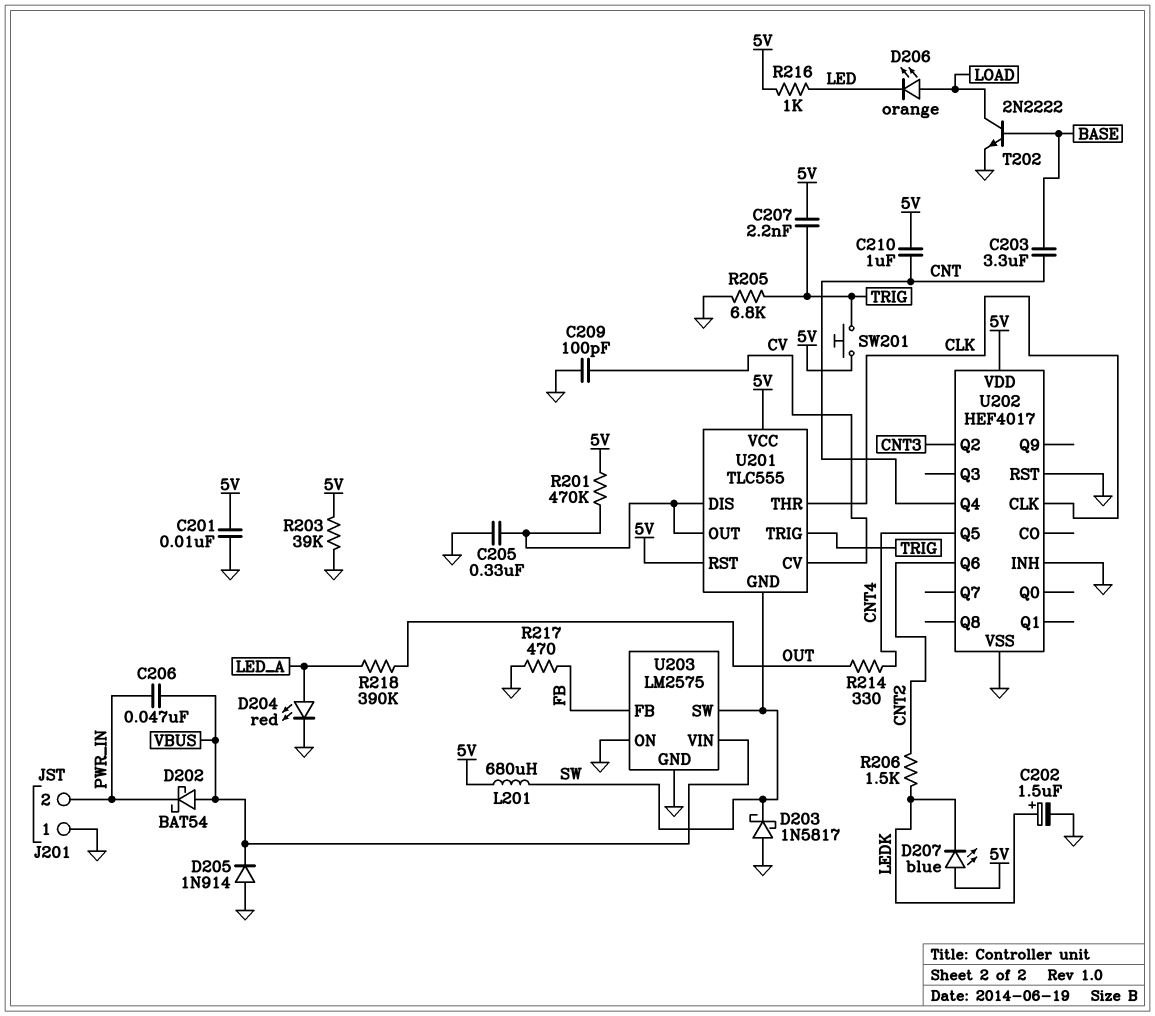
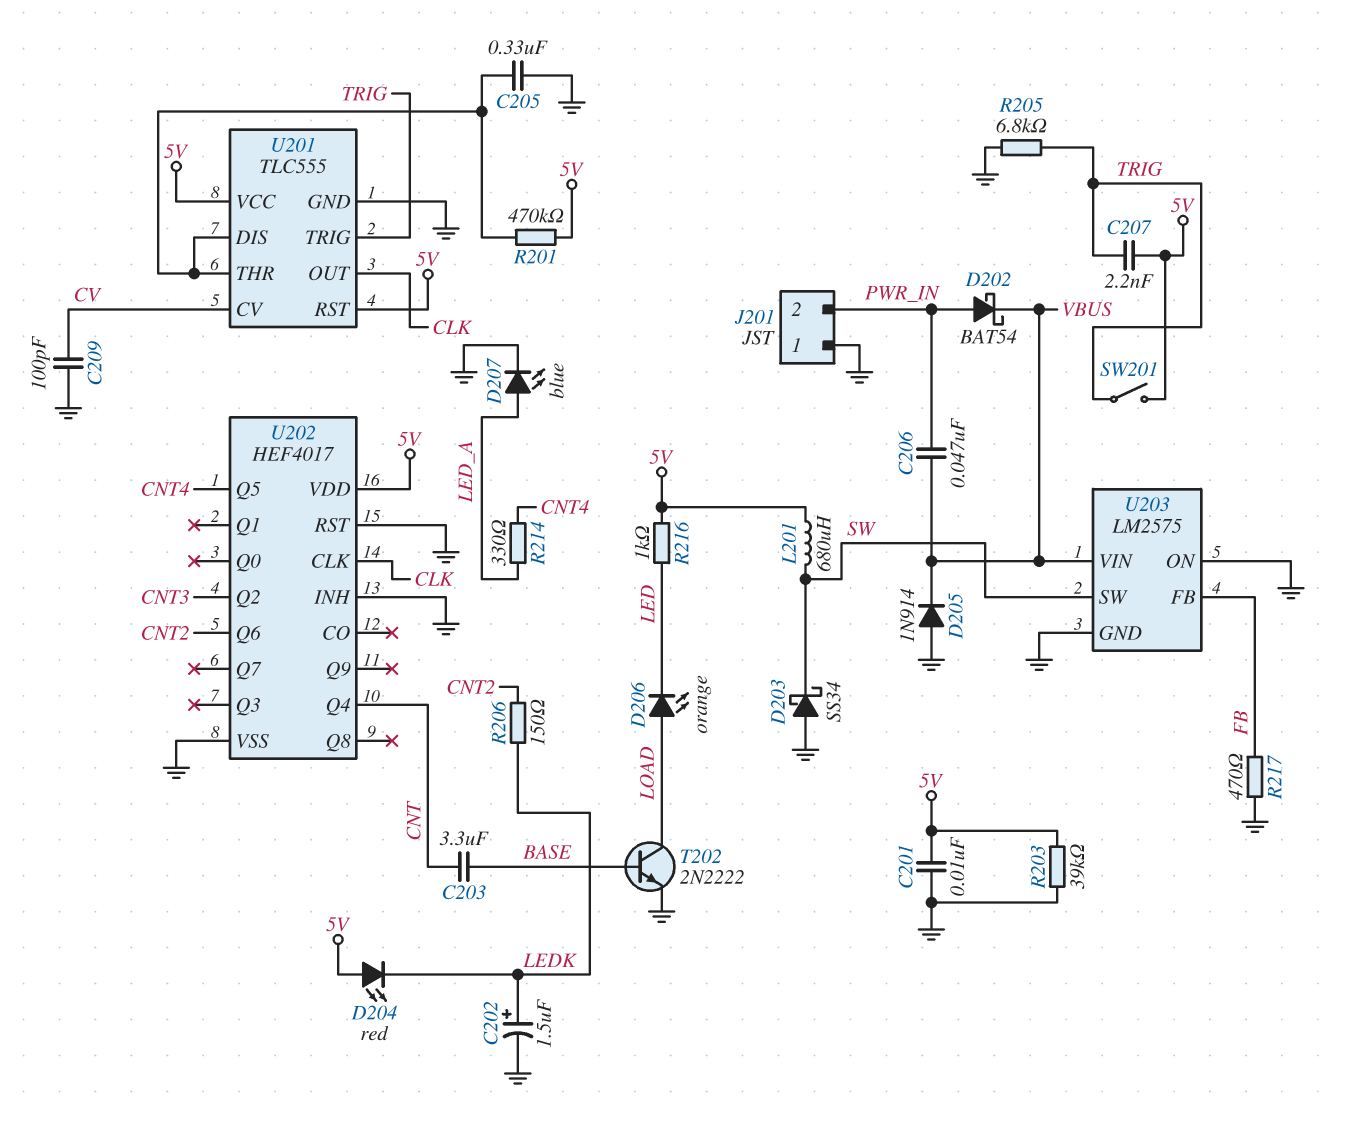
C210: 1uF (5V, CNT) -> none
D202: schottky BAT54 (A VBUS, K PWR_IN) -> schottky BAT54 (A PWR_IN, K VBUS)
D203: schottky 1N5817 (A GND, K SW) -> schottky SS34 (A GND, K SW)
D204: LED red (A LED_A, K GND) -> LED red (A 5V, K LEDK)
D207: LED blue (A 5V, K LEDK) -> LED blue (A LED_A, K GND)
R206: 1.5k (CNT2, LEDK) -> 150 (CNT2, LEDK)
R214: 330 (CNT4, OUT) -> 330 (CNT4, LED_A)
R218: 390k (LED_A, OUT) -> none
SW201: button (5V, TRIG) -> switch (5V, TRIG)
U201 pin GND: SW -> GND
U201 pin OUT: U201/DIS -> CLK
U201 pin THR: CLK -> U201/DIS

